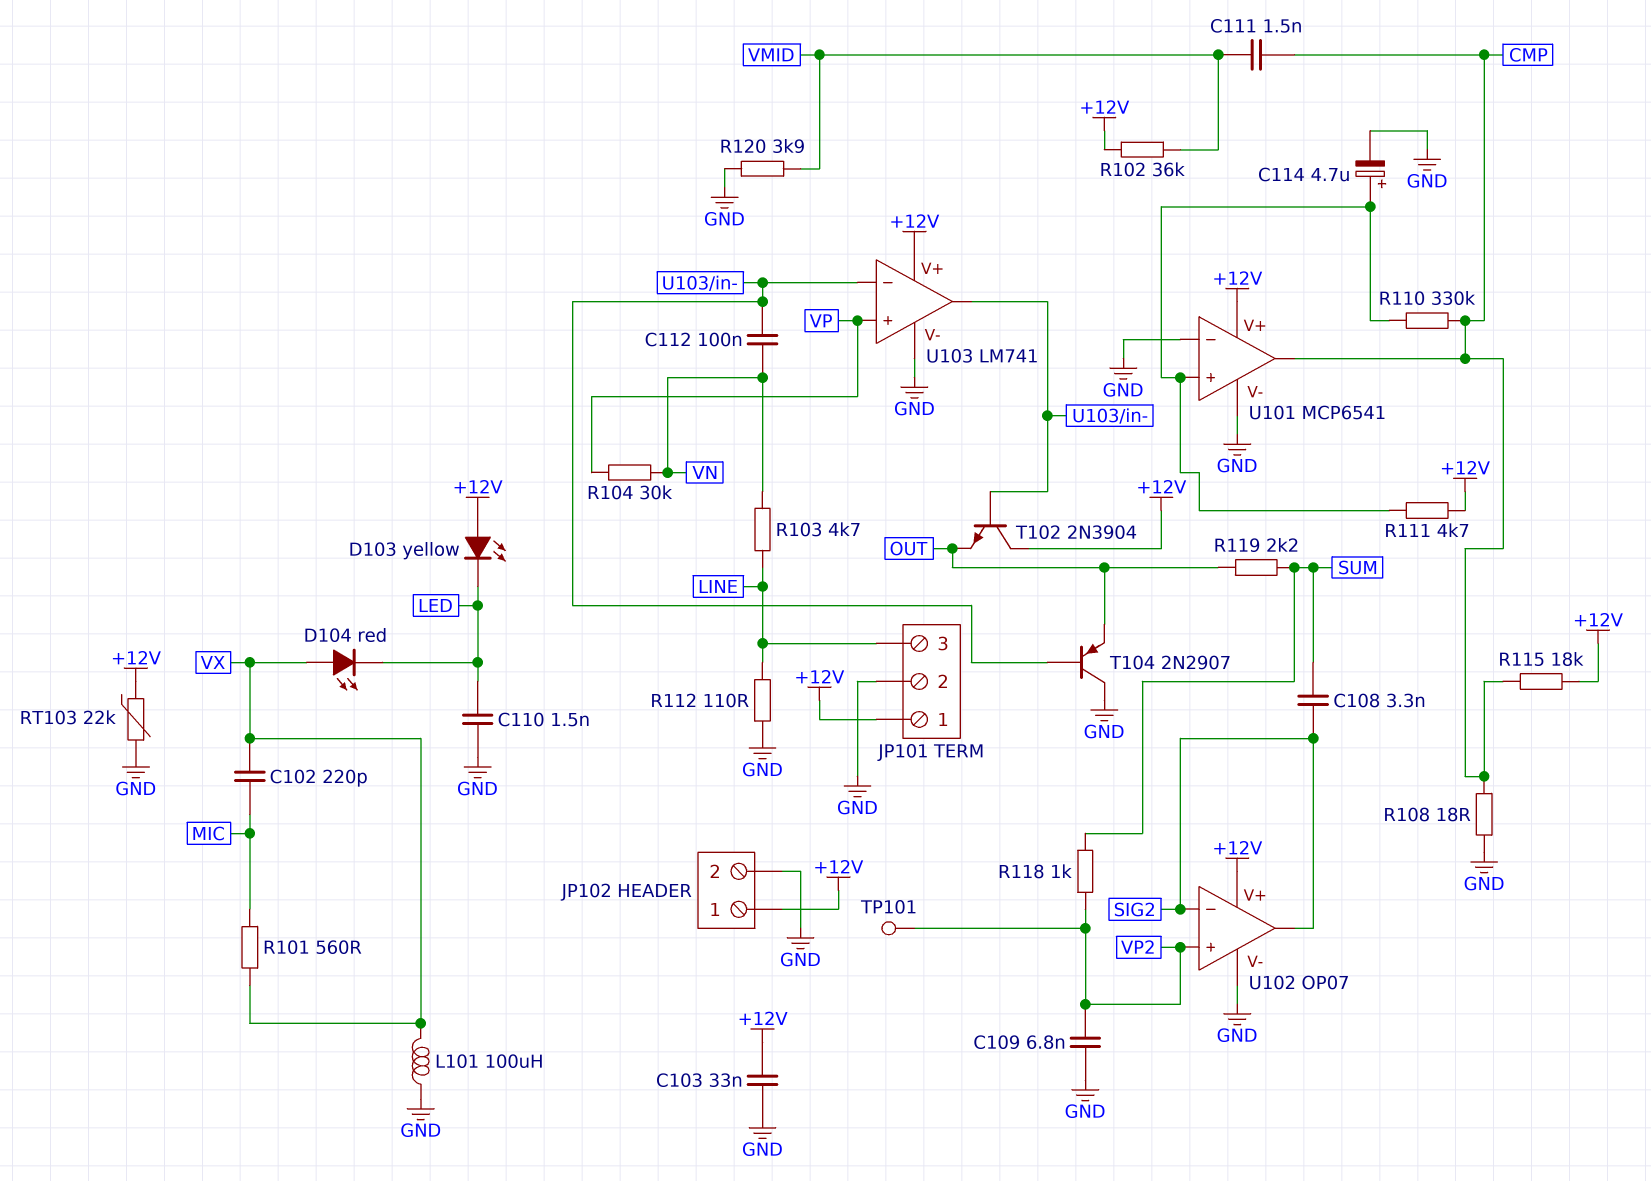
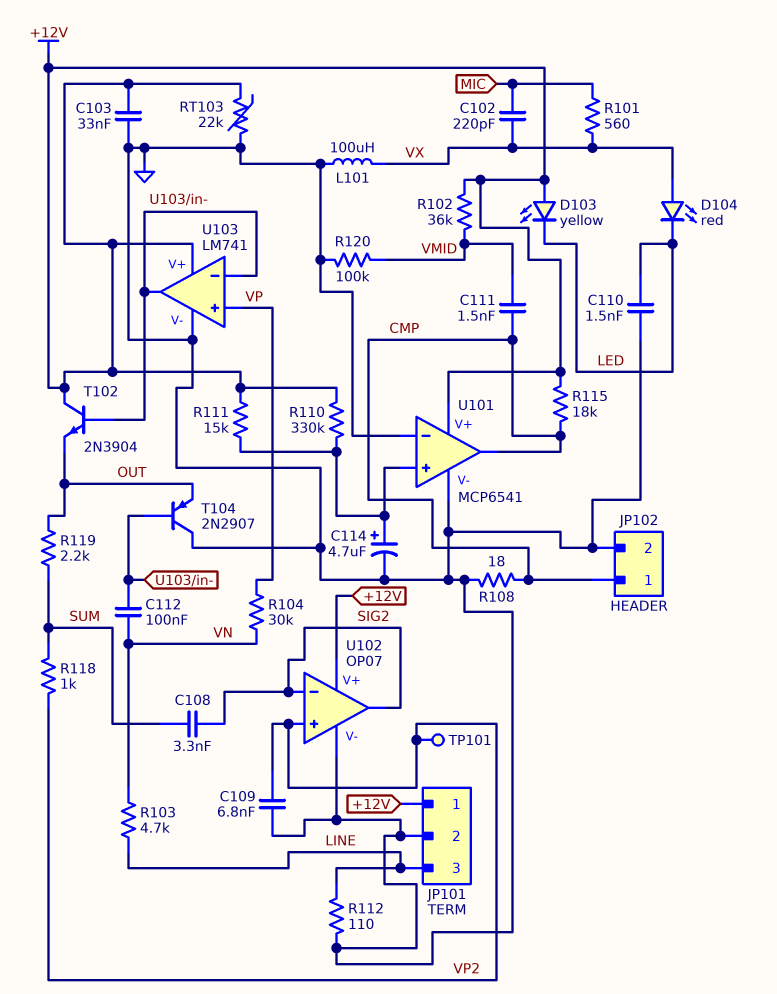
JP102 pin 1: +12V -> CMP
R110: 330k (CMP, U101/in+) -> 330k (+12V, U101/in+)
R111: 4.7k (+12V, U101/in+) -> 15k (+12V, U101/in+)
R120: 3.9k (GND, VMID) -> 100k (GND, VMID)

